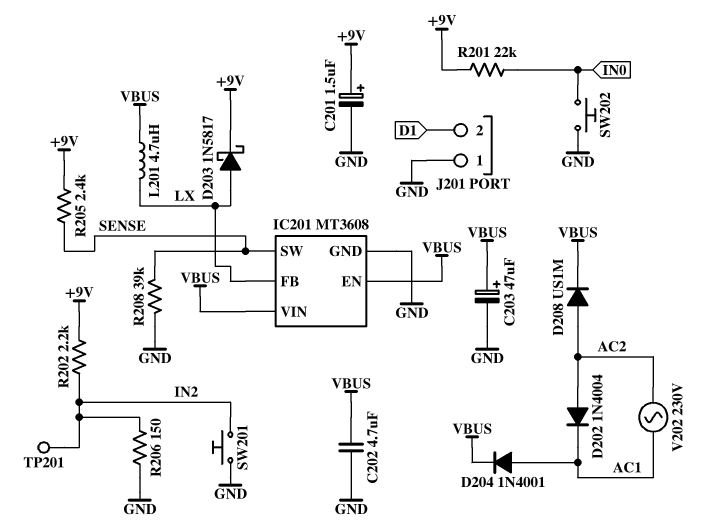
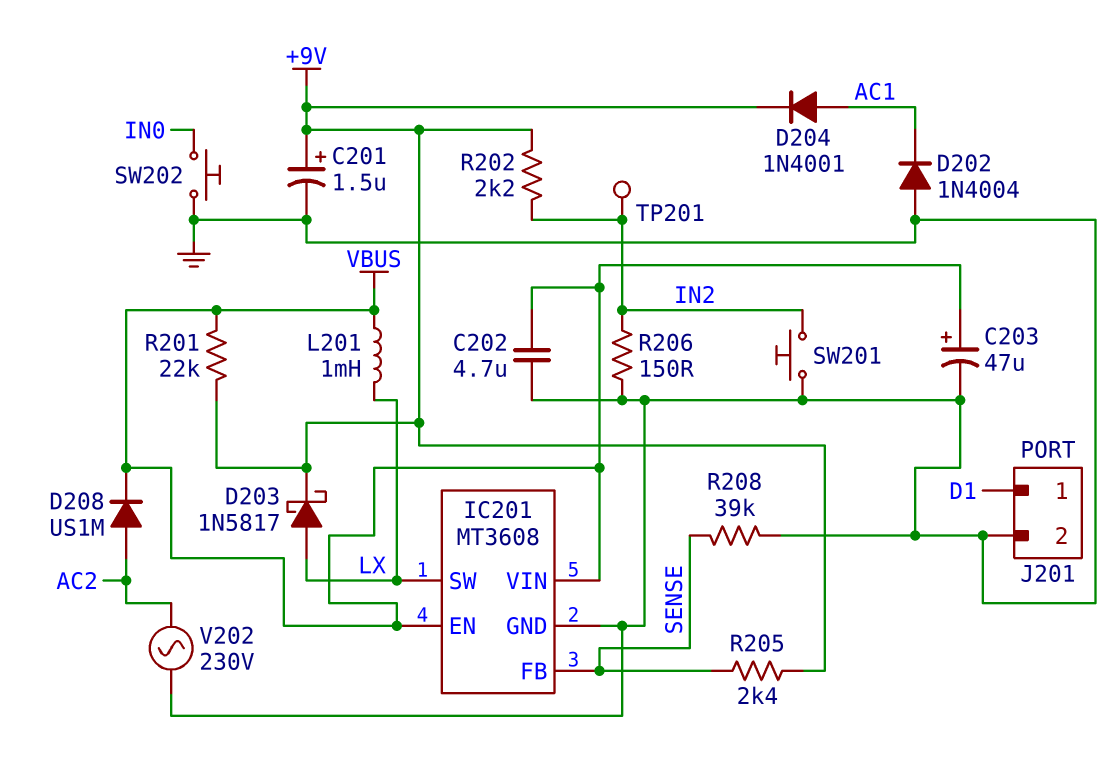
D202: diode 1N4004 (A AC2, K AC1) -> diode 1N4004 (A GND, K AC1)
D204: diode 1N4001 (A AC1, K VBUS) -> diode 1N4001 (A AC1, K +9V)
IC201 pin FB: LX -> SENSE
IC201 pin SW: SENSE -> LX
J201 pin 1: GND -> D1
J201 pin 2: D1 -> GND
L201: 4.7uH (LX, VBUS) -> 1mH (LX, VBUS)
R201: 22k (+9V, IN0) -> 22k (+9V, VBUS)
V202: AC 230V (AC1, AC2) -> AC 230V (AC2, GND)

